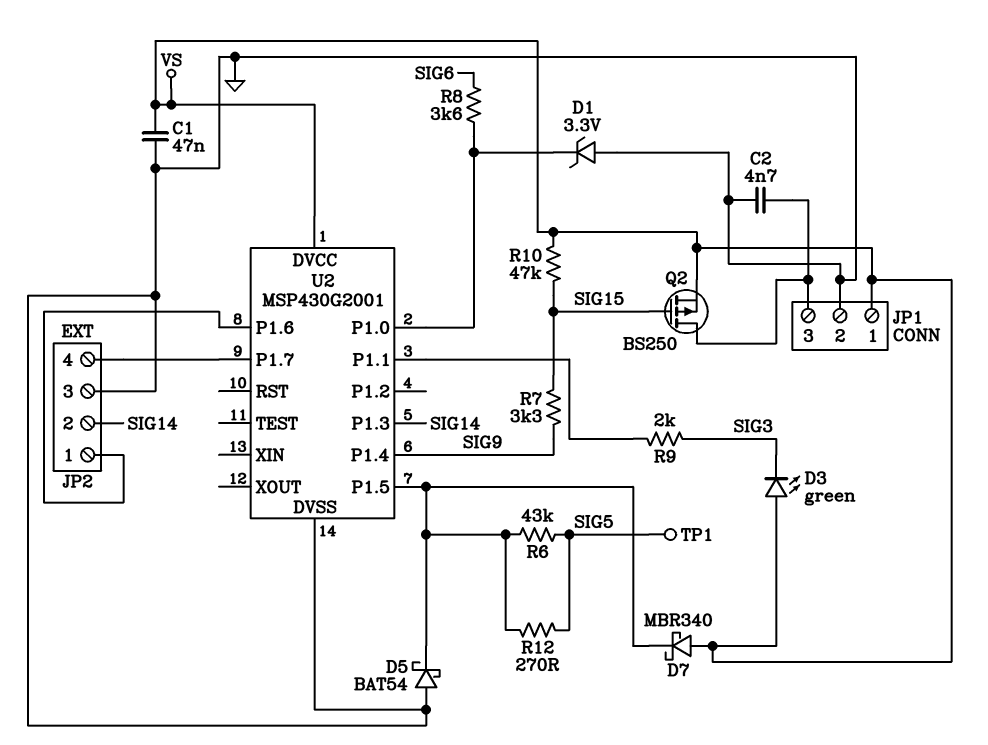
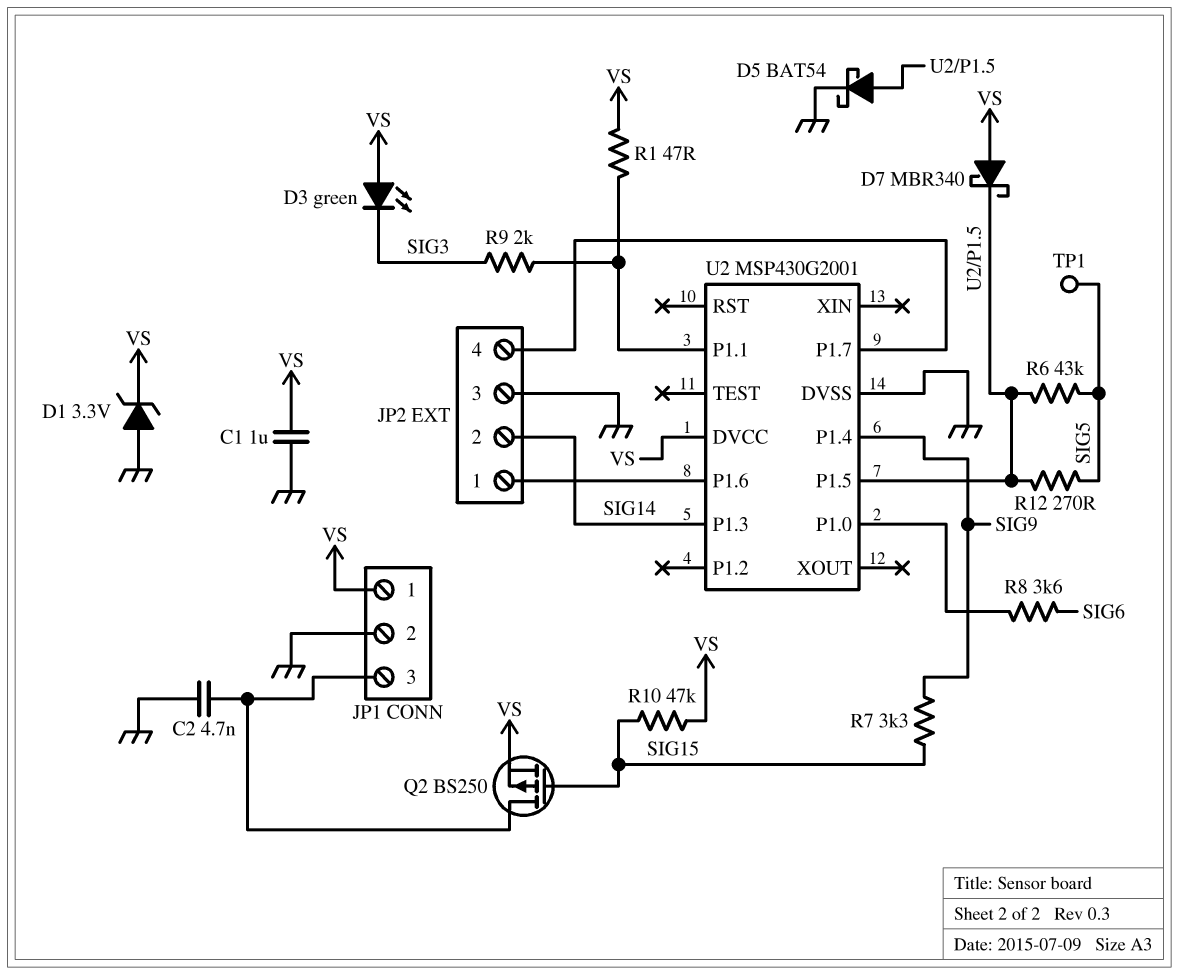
C1: 47nF (GND, VS) -> 1uF (GND, VS)
D1: zener 3.3V (A GND, K U2/P1.0) -> zener 3.3V (A GND, K VS)
D5: schottky BAT54 (A GND, K U2/P1.5) -> schottky BAT54 (A U2/P1.5, K GND)
R1: none -> 47 (U2/P1.1, VS)

